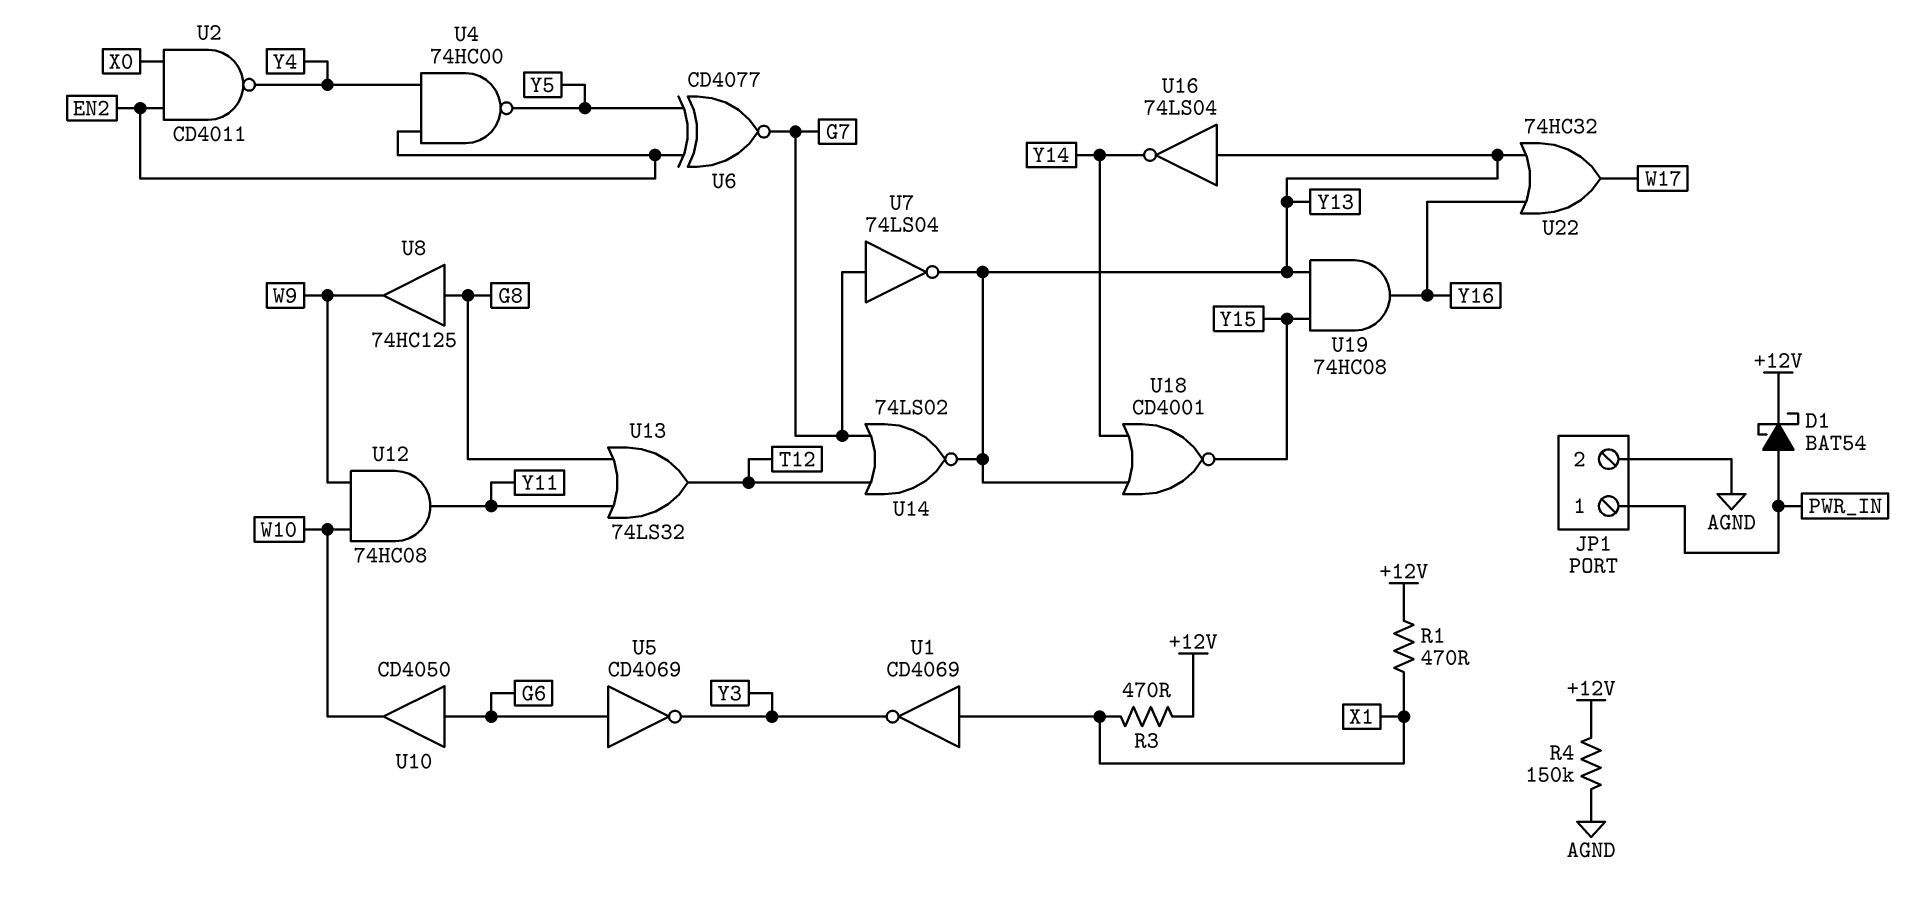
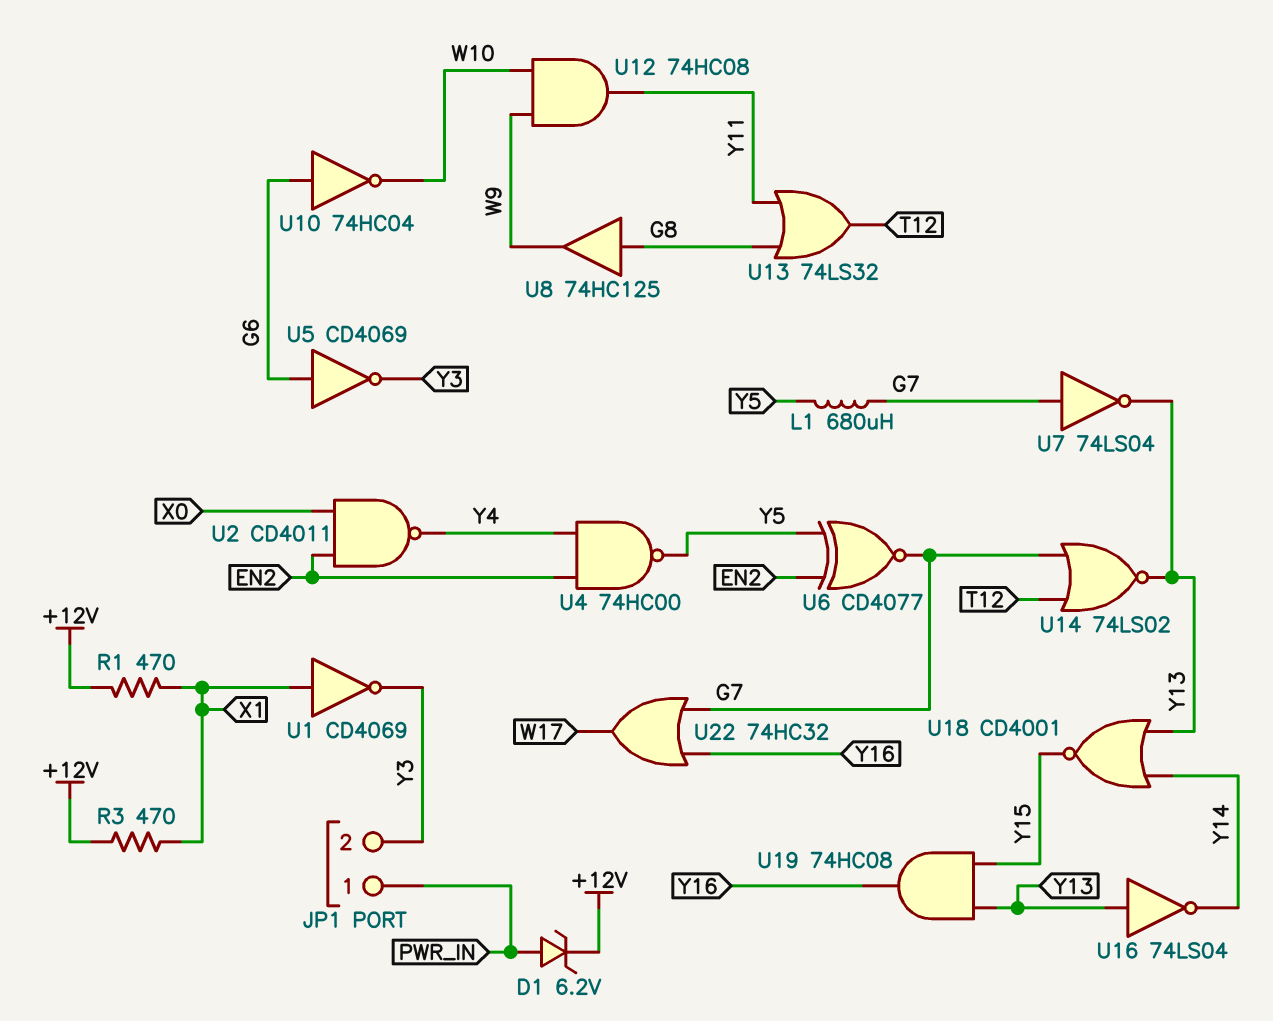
D1: schottky BAT54 (A PWR_IN, K +12V) -> zener 6.2V (A PWR_IN, K +12V)
JP1 pin 2: AGND -> Y3
L1: none -> 680uH (G7, Y5)
R4: 150k (+12V, AGND) -> none
U10: buffer CD4050 (in G6, out W10) -> NOT 74HC04 (in G6, out W10)
U22: OR 74HC32 (in Y13, in Y16, out W17) -> OR 74HC32 (in G7, in Y16, out W17)

